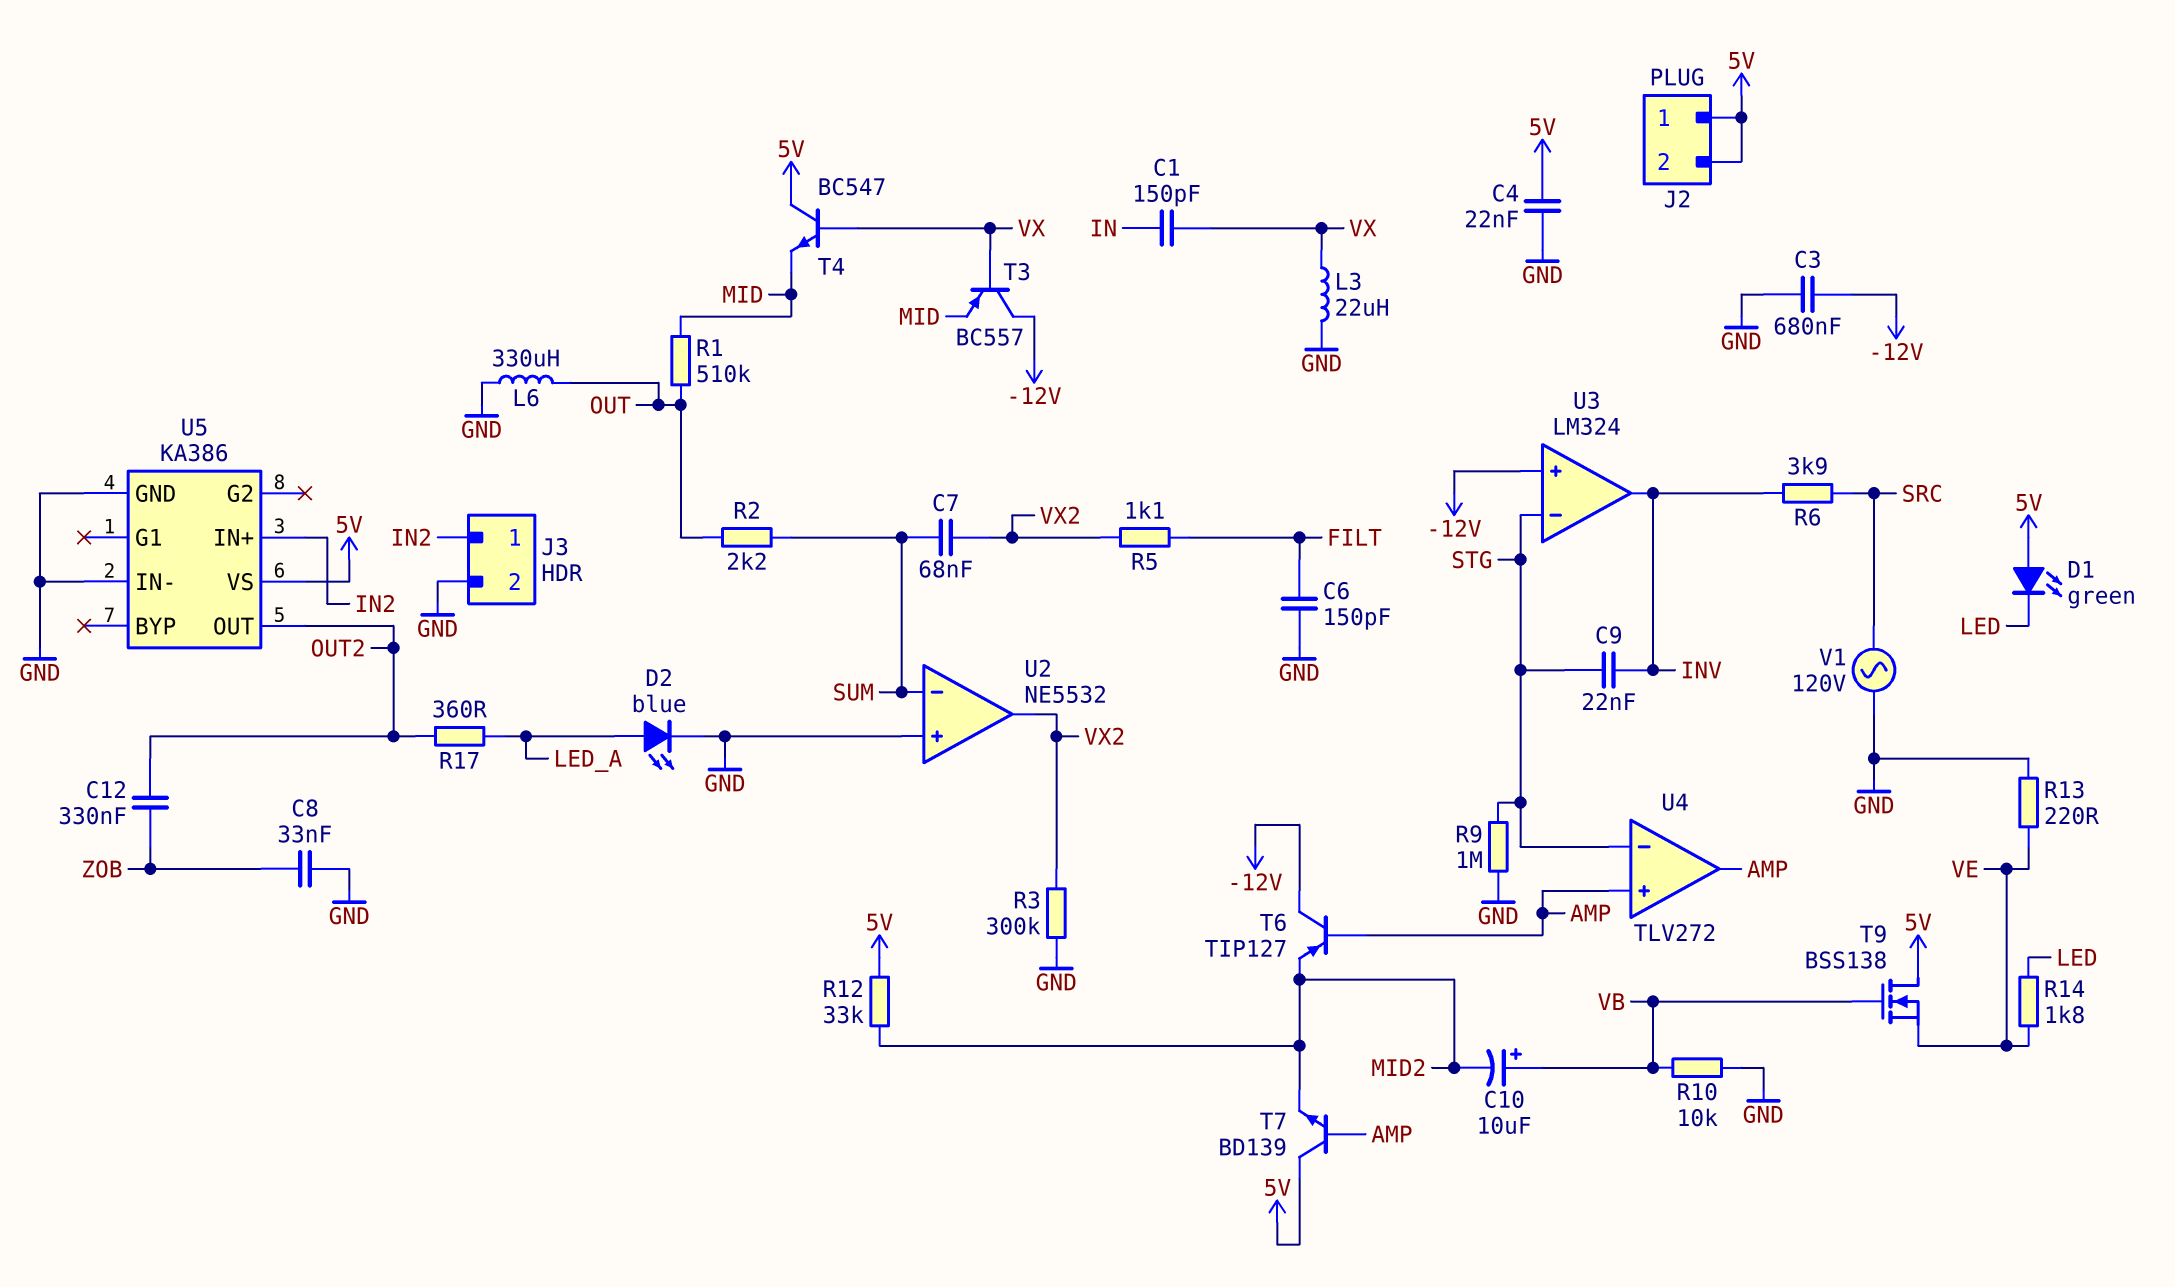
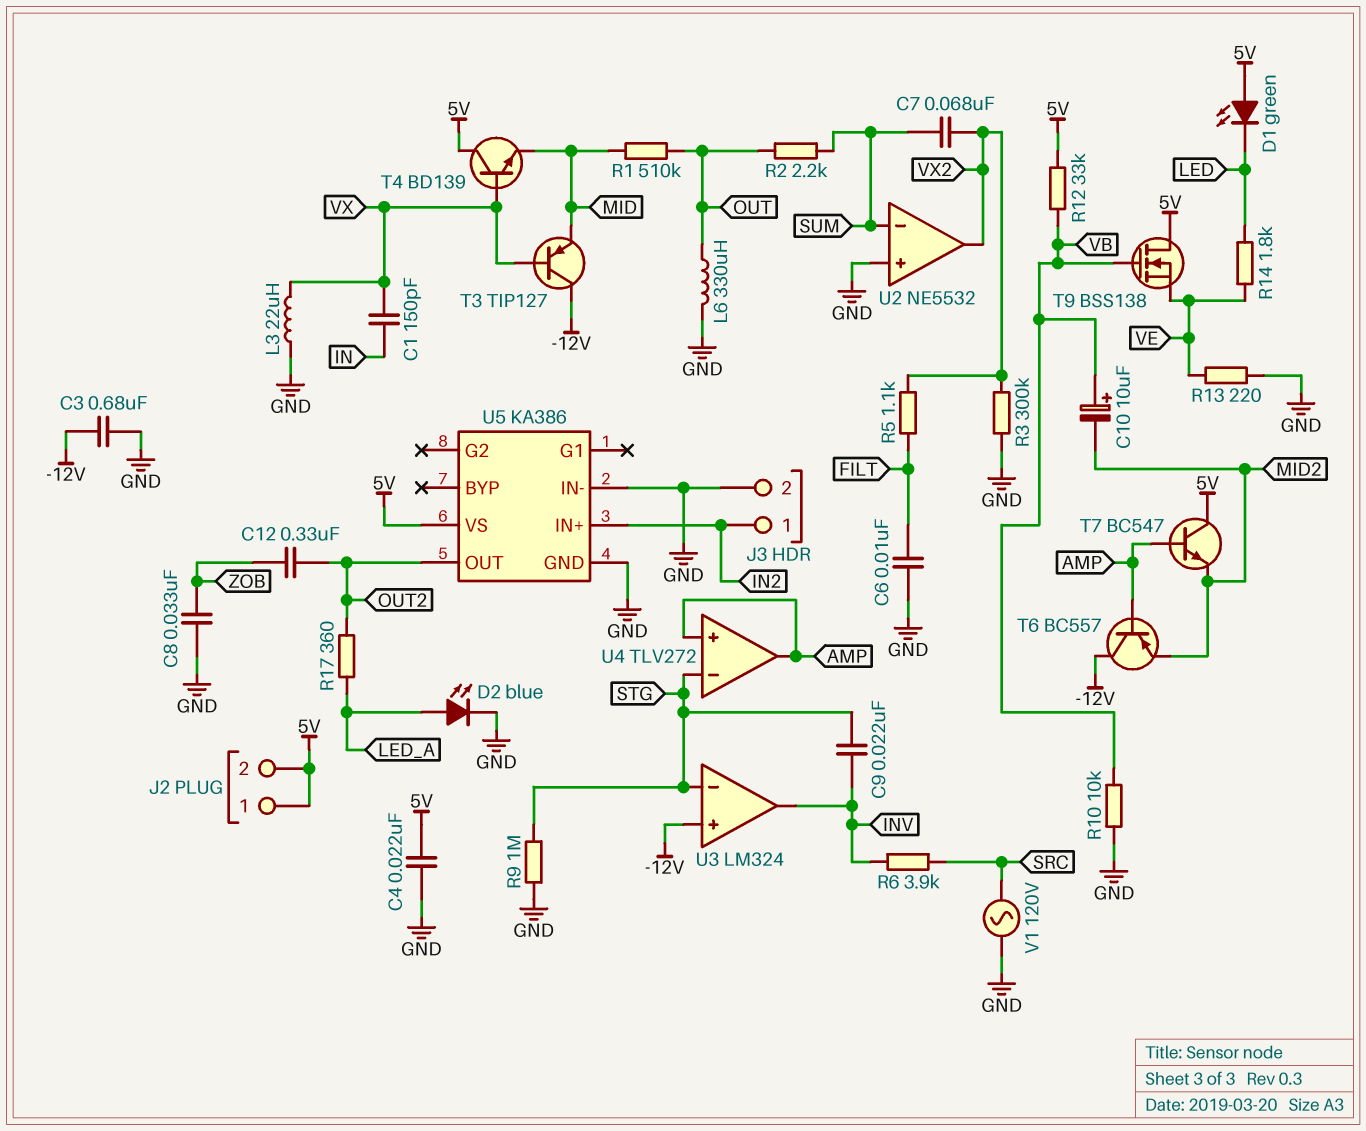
C6: 150pF (FILT, GND) -> 10nF (FILT, GND)
R12: 33k (5V, MID2) -> 33k (5V, VB)
T3: PNP BC557 (B VX, C -12V, E MID) -> PNP TIP127 (B VX, C -12V, E MID)
T4: NPN BC547 (B VX, C 5V, E MID) -> NPN BD139 (B VX, C 5V, E MID)
T6: PNP TIP127 (B AMP, C -12V, E MID2) -> PNP BC557 (B AMP, C -12V, E MID2)
T7: NPN BD139 (B AMP, C 5V, E MID2) -> NPN BC547 (B AMP, C 5V, E MID2)

